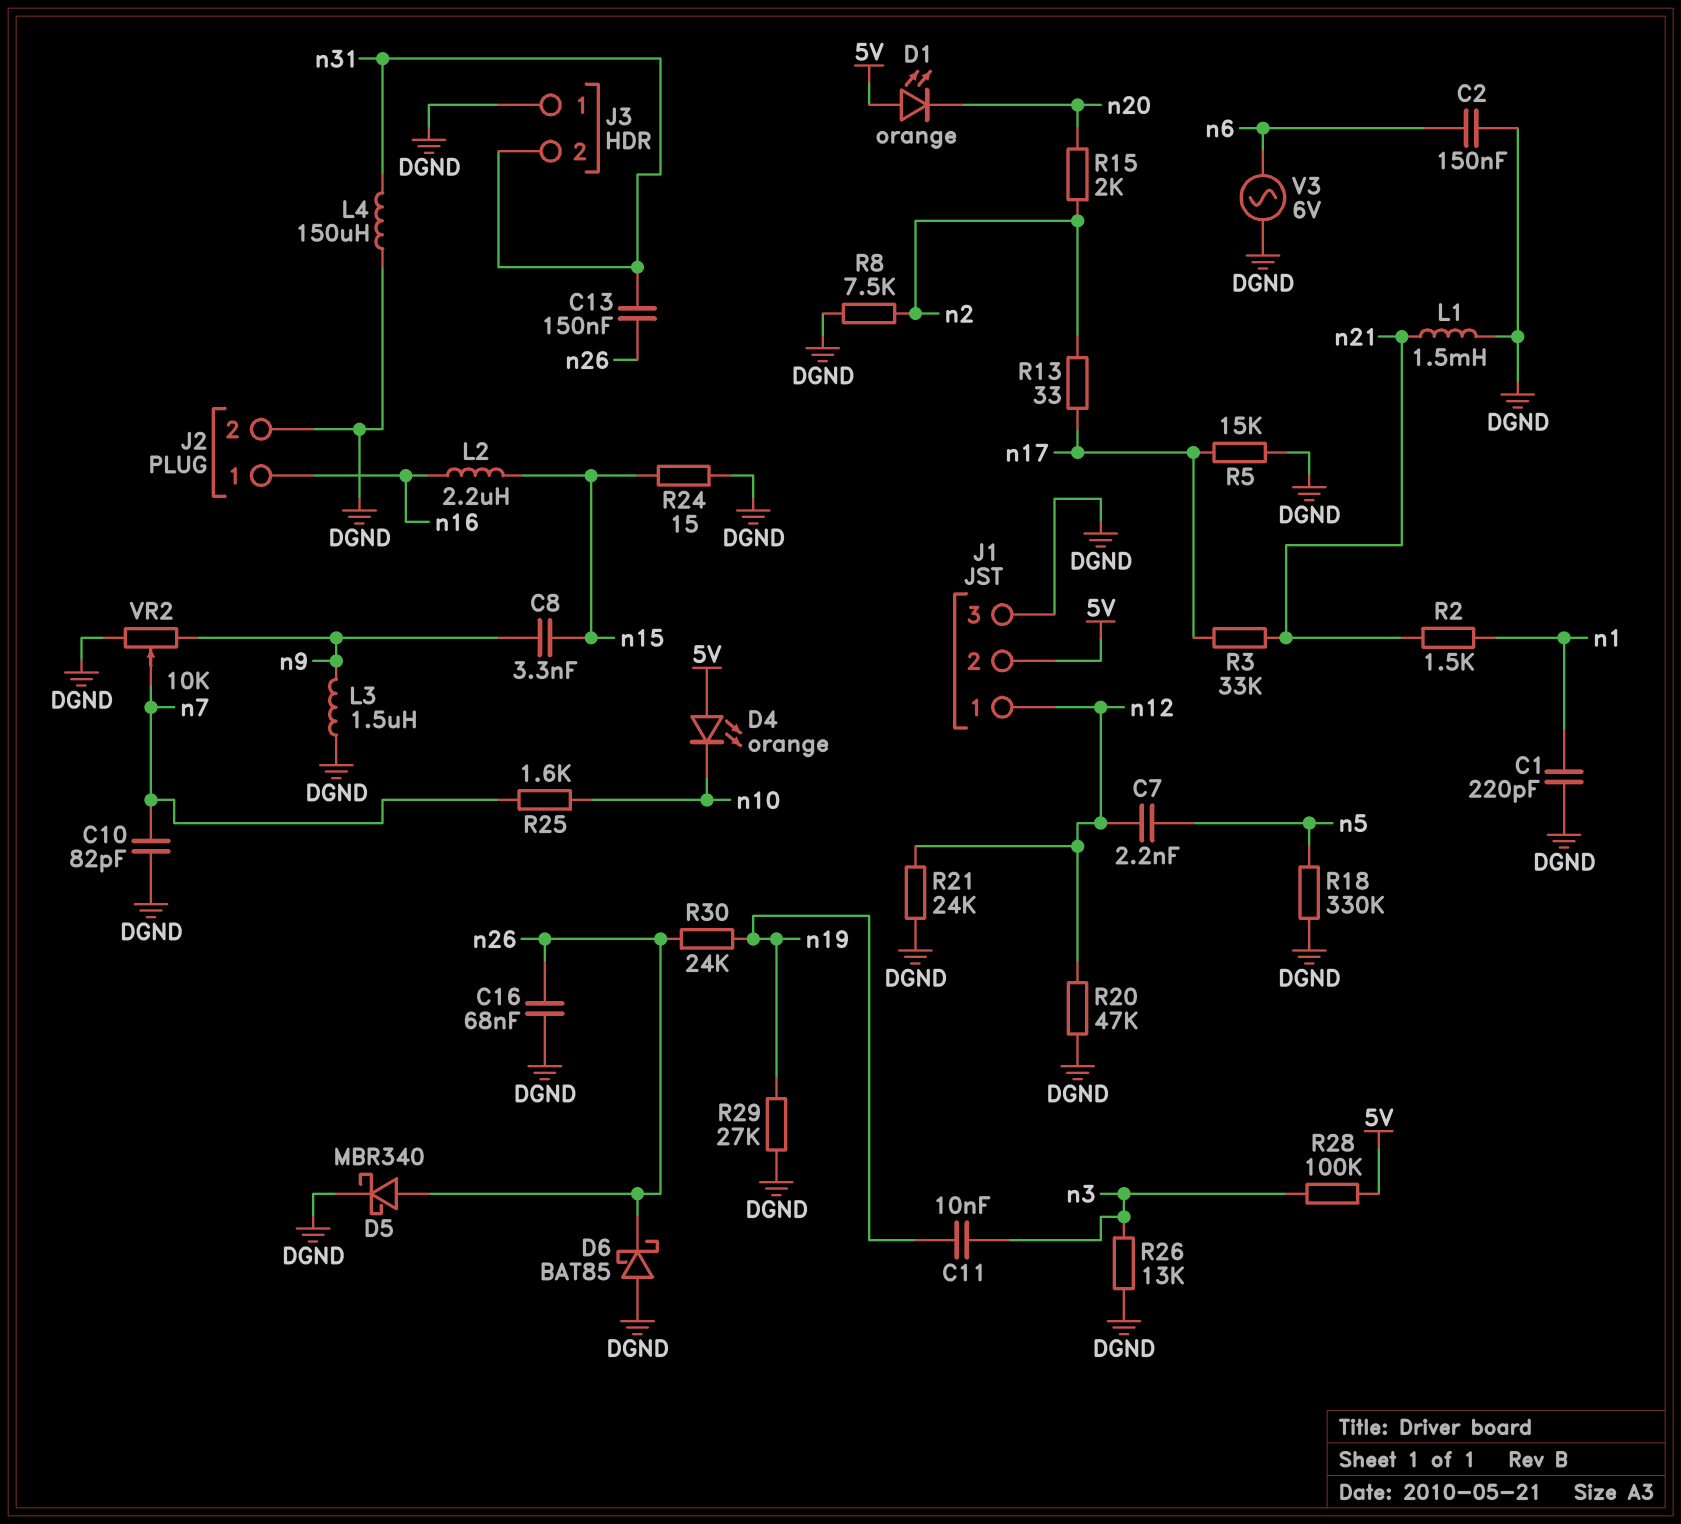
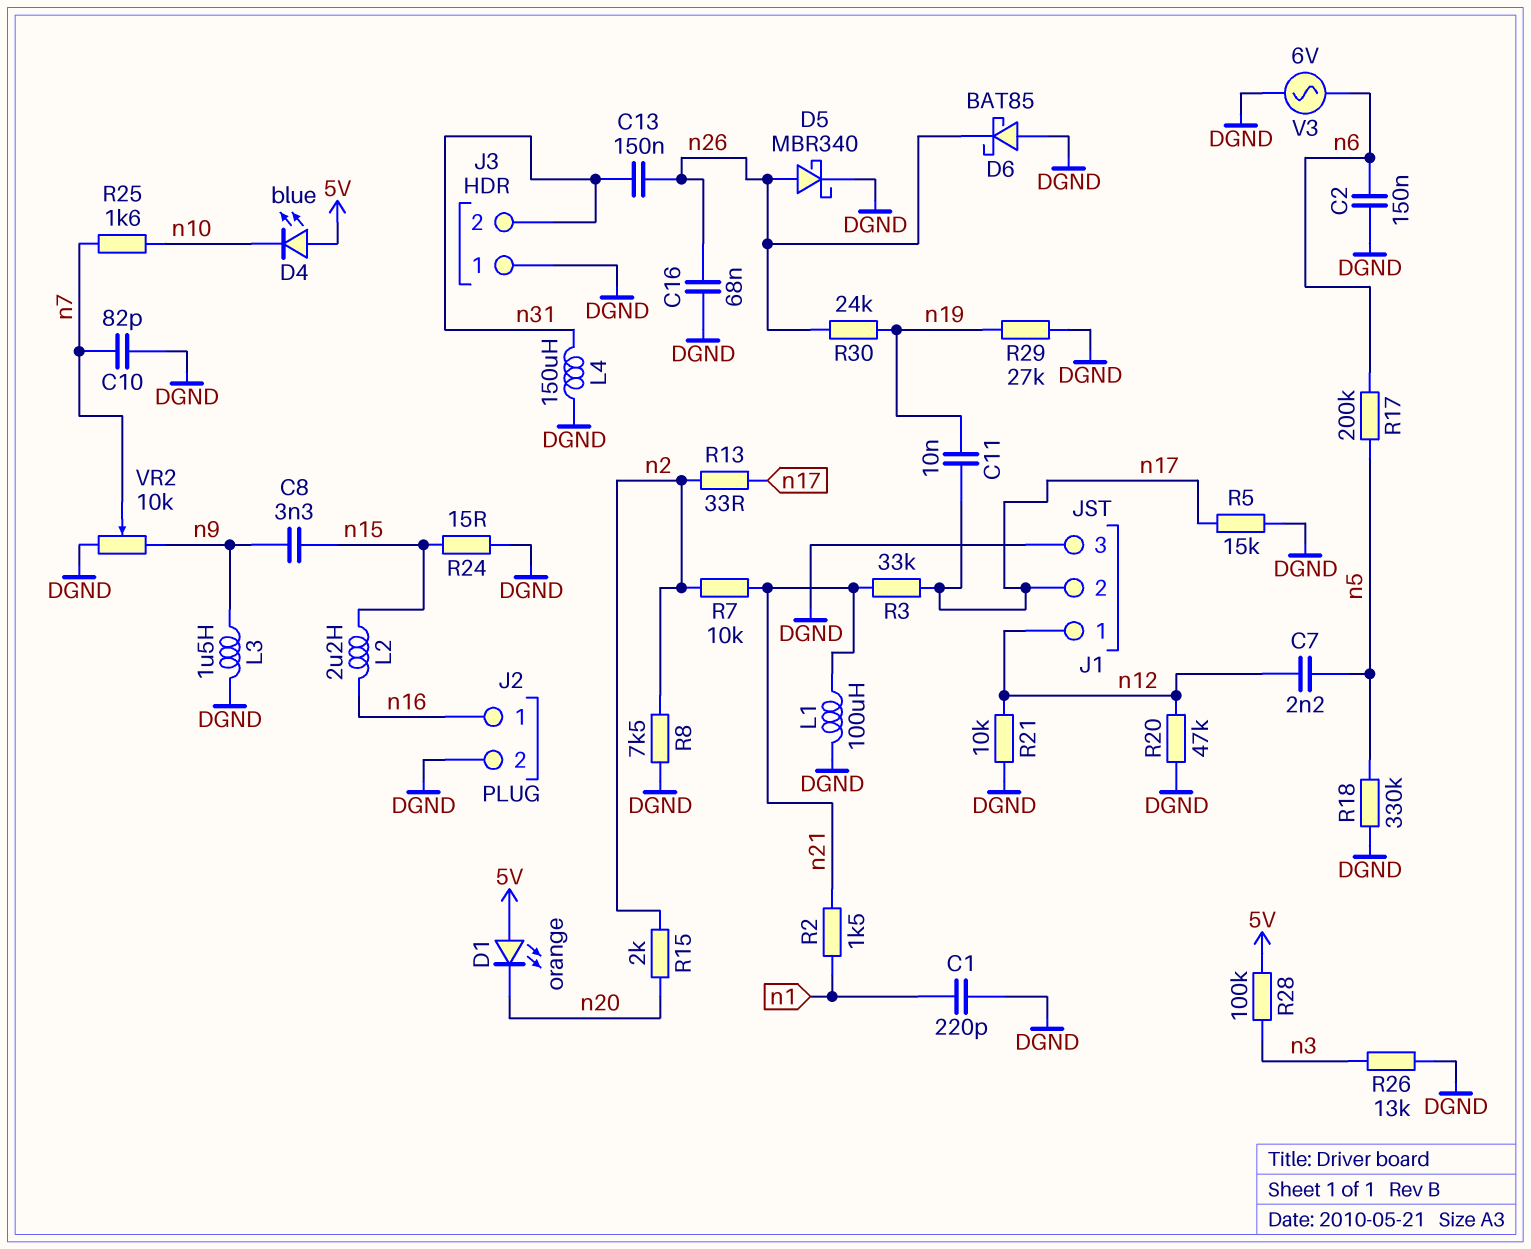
C11: 10nF (n3, n19) -> 10nF (n17, n19)
D4: LED orange (A 5V, K n10) -> LED blue (A 5V, K n10)
J1 pin 2: 5V -> n17
L1: 1.5mH (DGND, n21) -> 100uH (DGND, n21)
R7: none -> 10k (n2, n21)
R17: none -> 200k (n5, n6)
R21: 24k (DGND, n12) -> 10k (DGND, n12)

